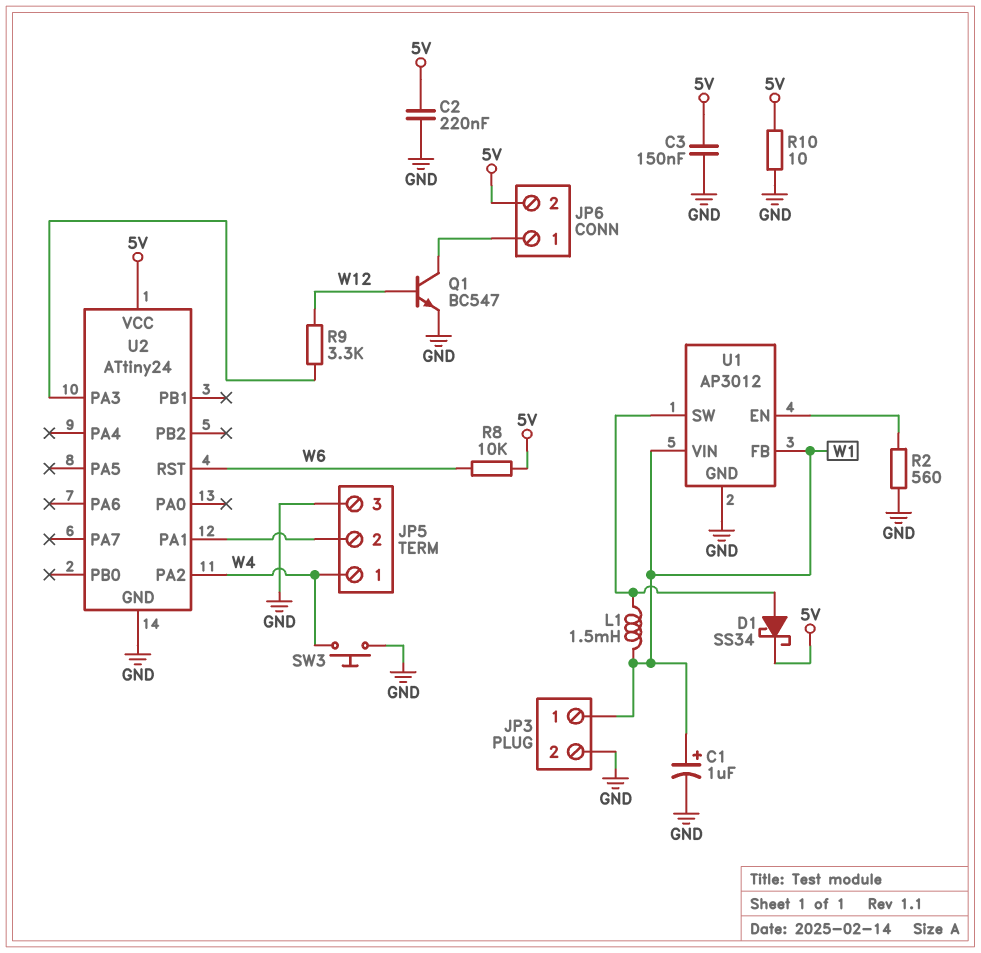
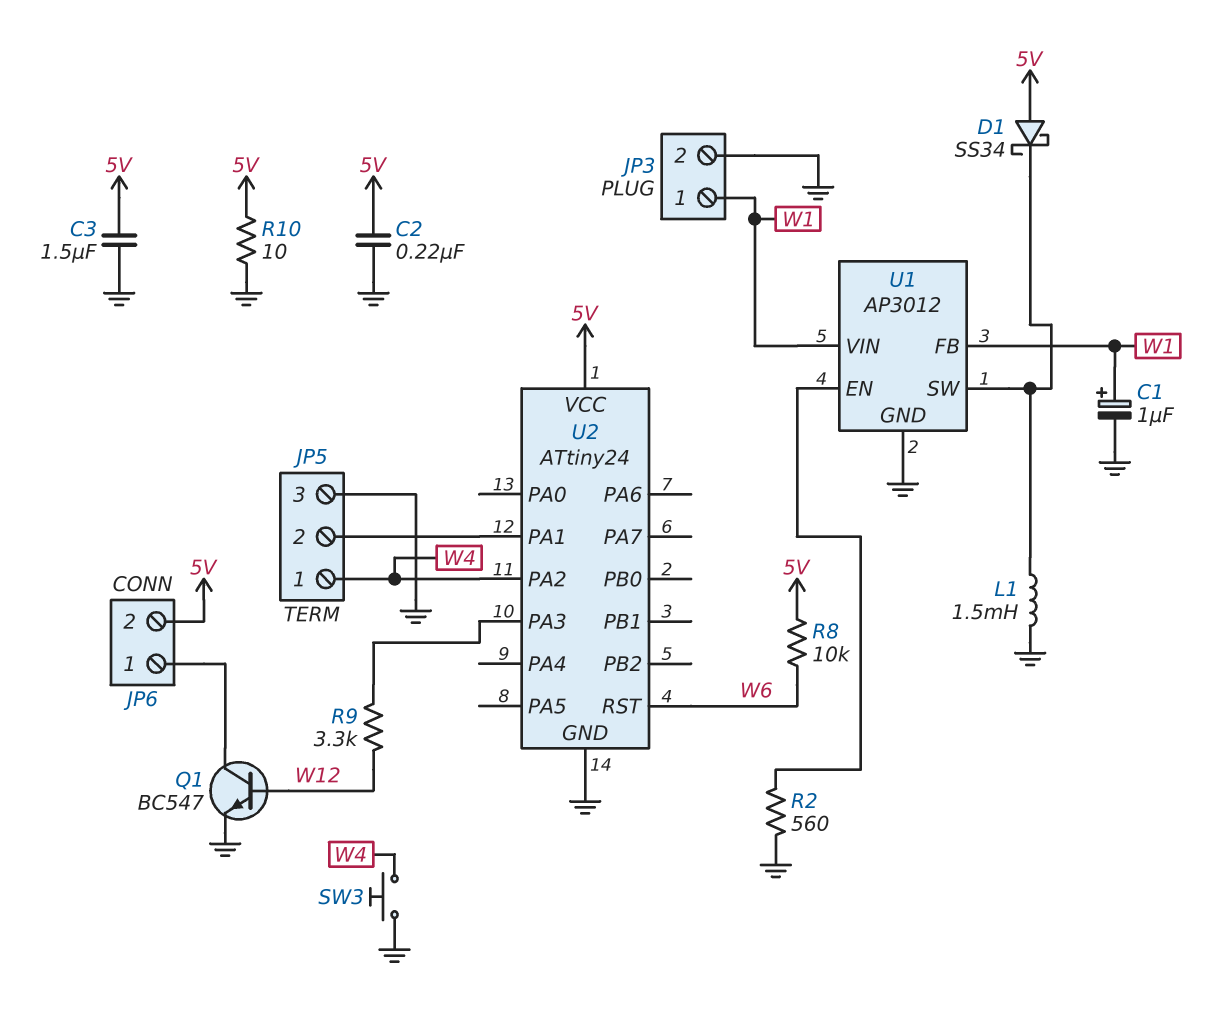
C3: 150nF (5V, GND) -> 1.5uF (5V, GND)
D1: schottky SS34 (A U1/SW, K 5V) -> schottky SS34 (A 5V, K U1/SW)
L1: 1.5mH (U1/SW, W1) -> 1.5mH (GND, U1/SW)

